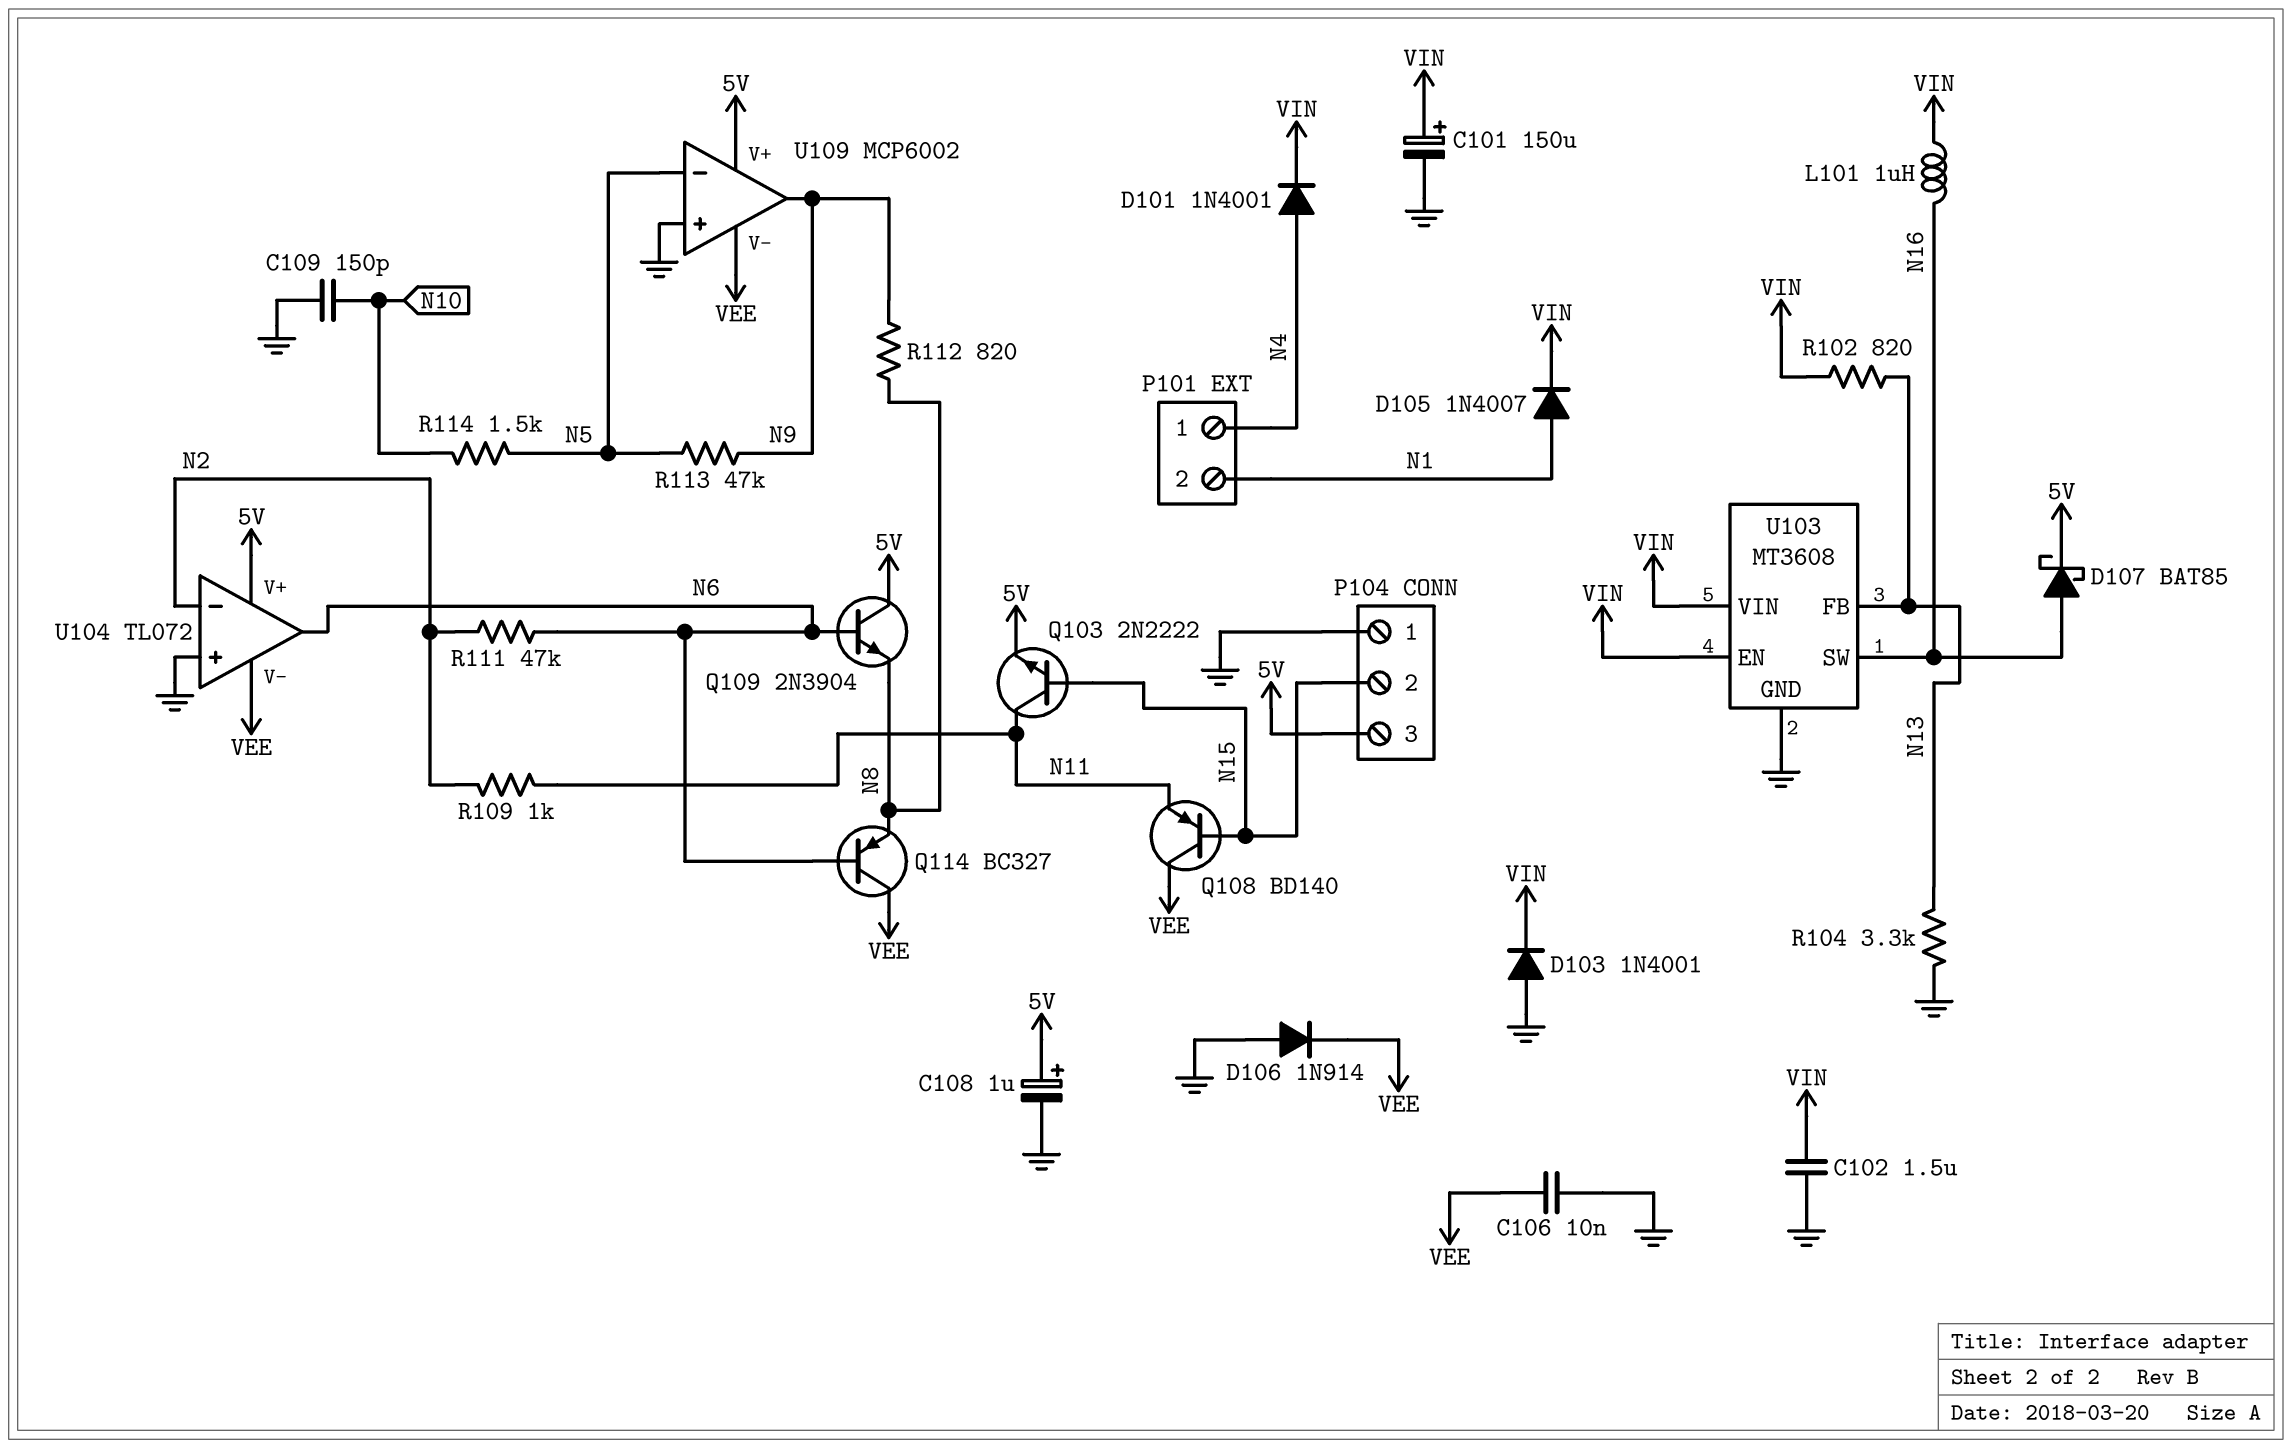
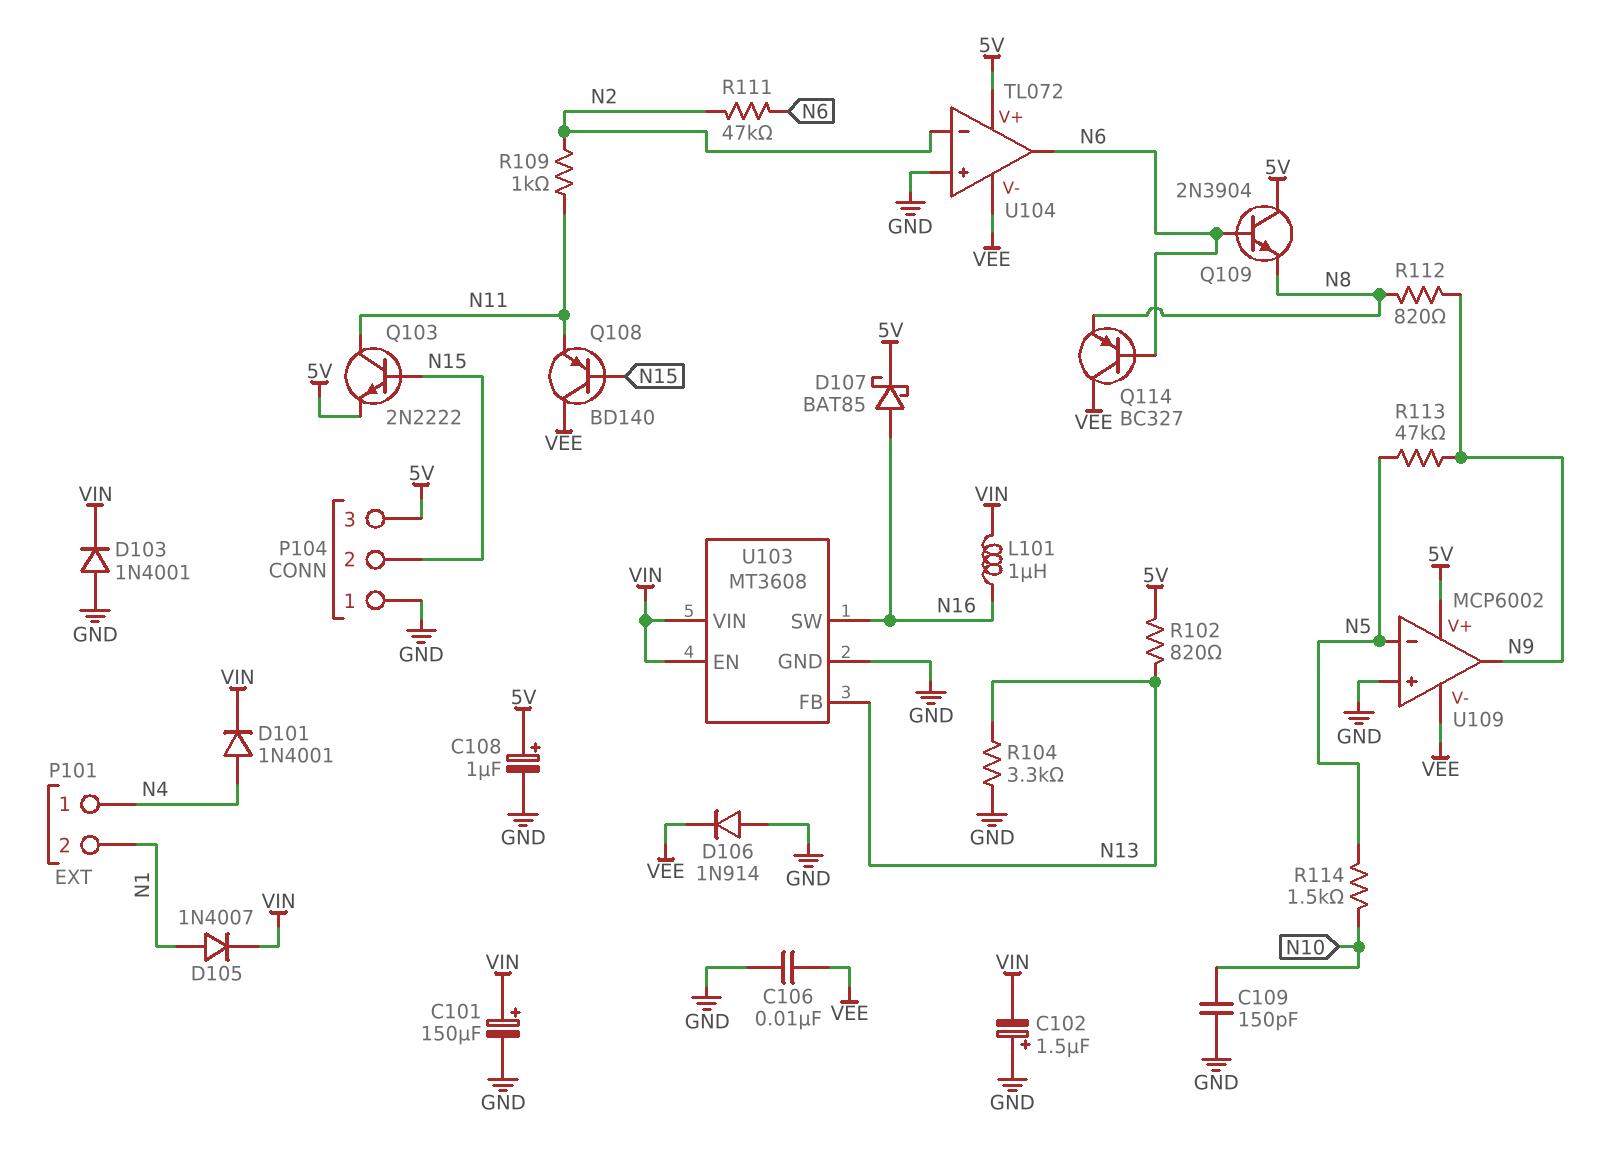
C102: 1.5uF (GND, VIN) -> 1.5uF (plus GND, minus VIN)
R102: 820 (N13, VIN) -> 820 (5V, N13)

